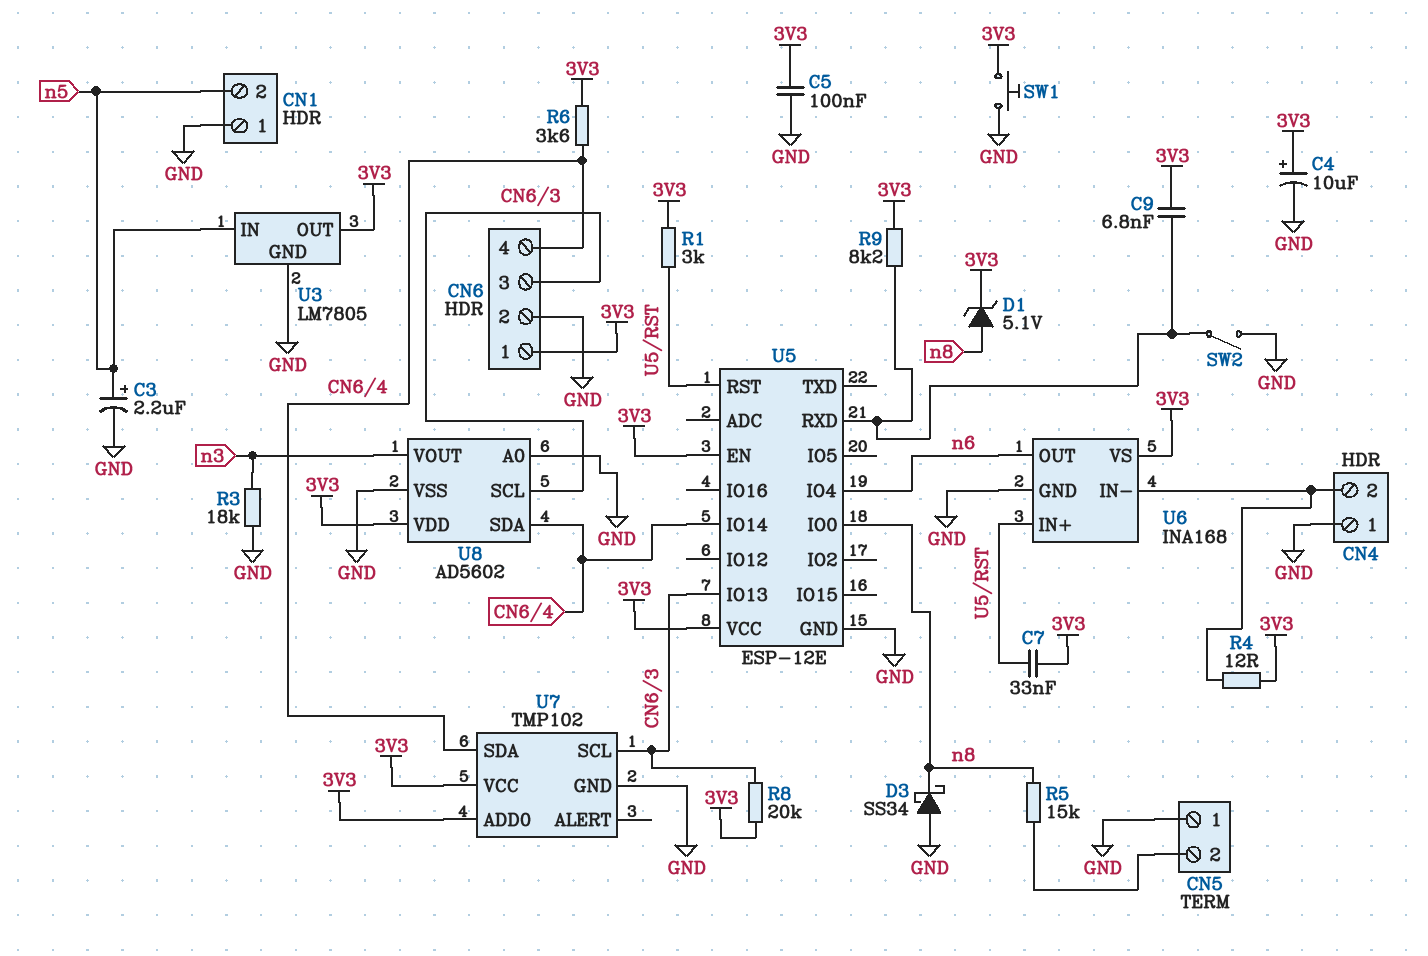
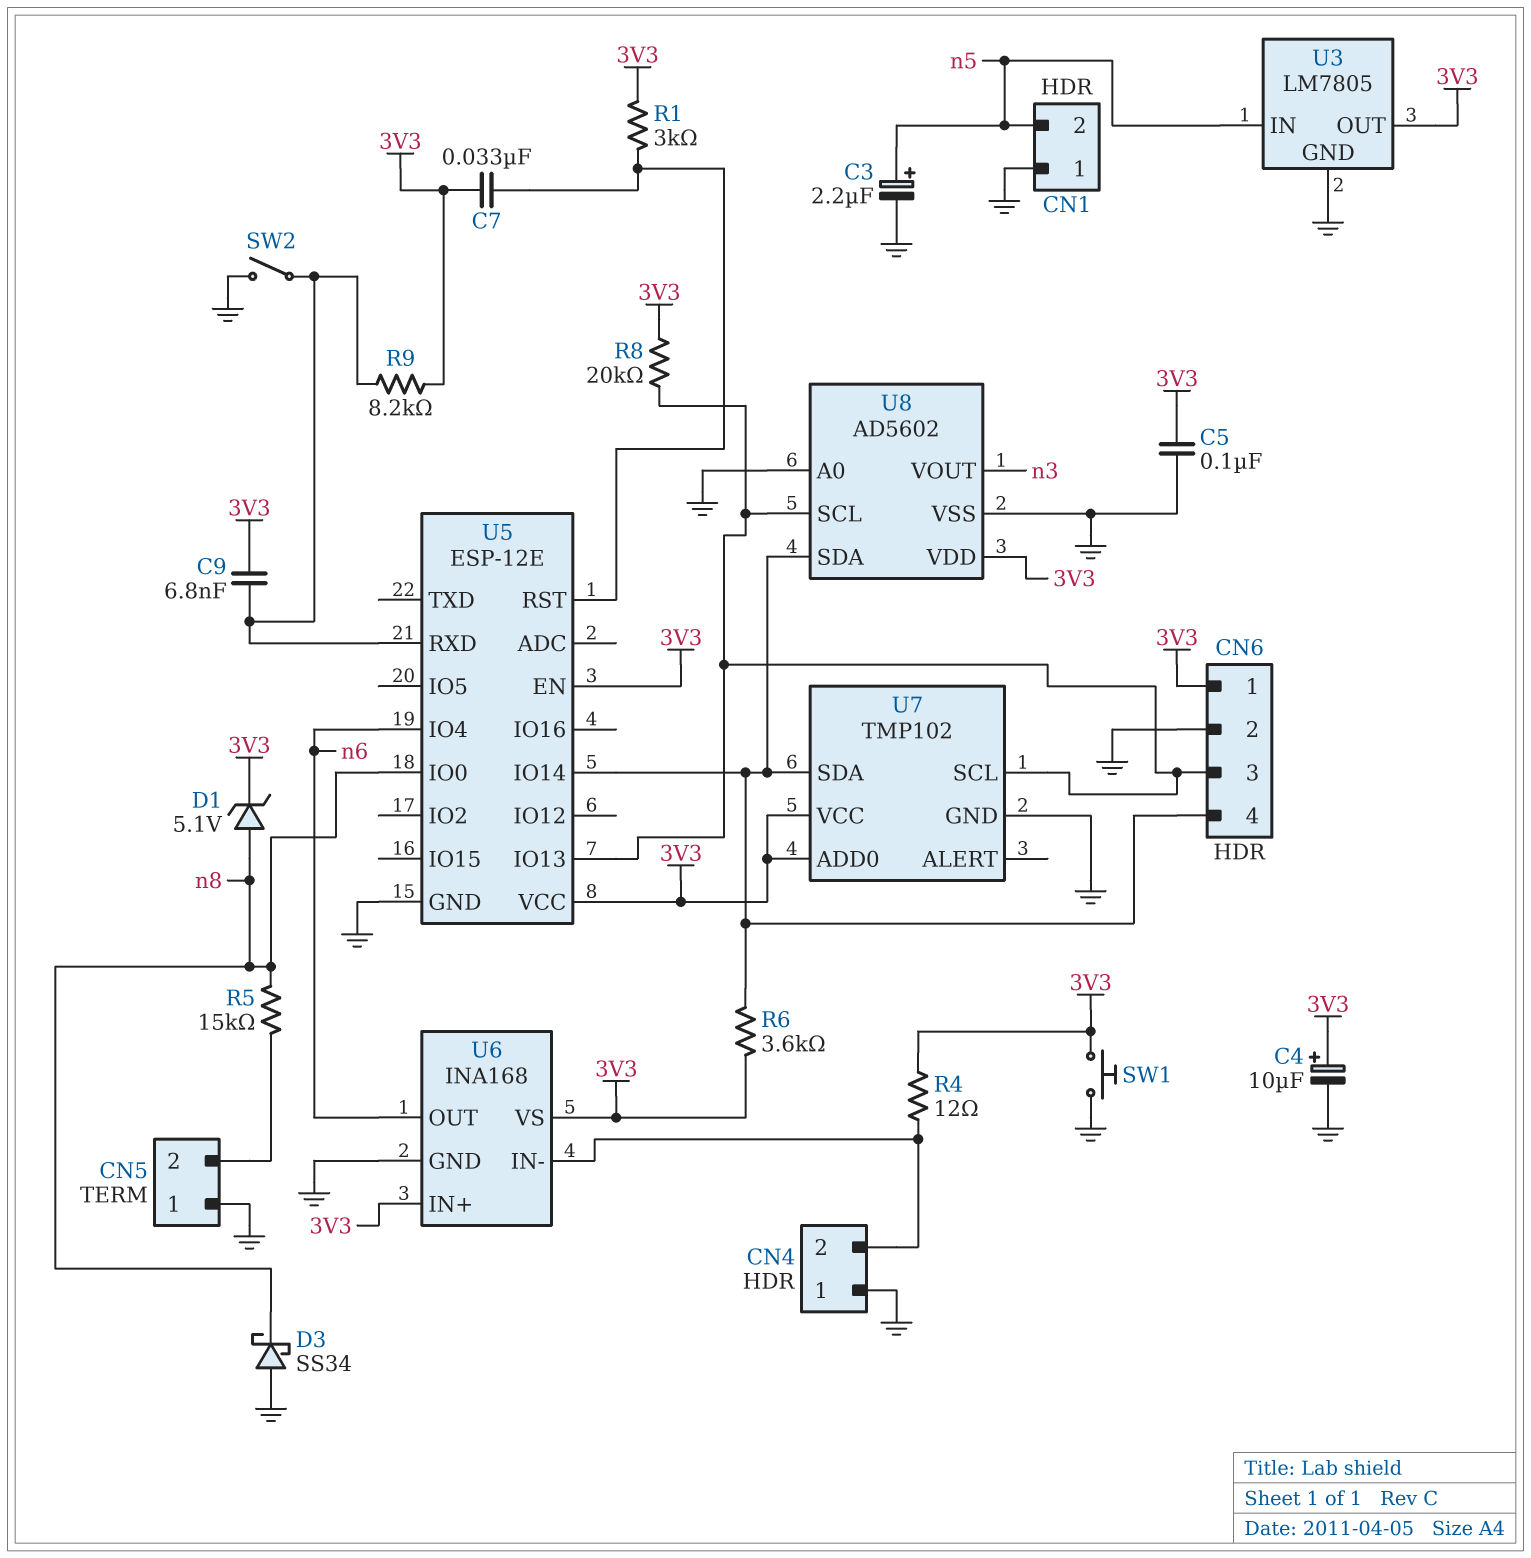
R3: 18k (GND, n3) -> none
U6 pin IN+: U5/RST -> 3V3

